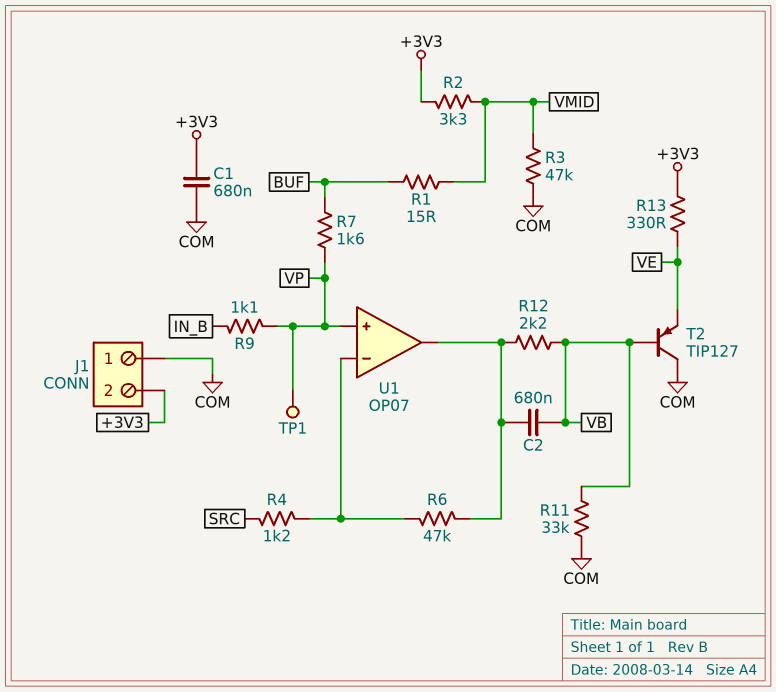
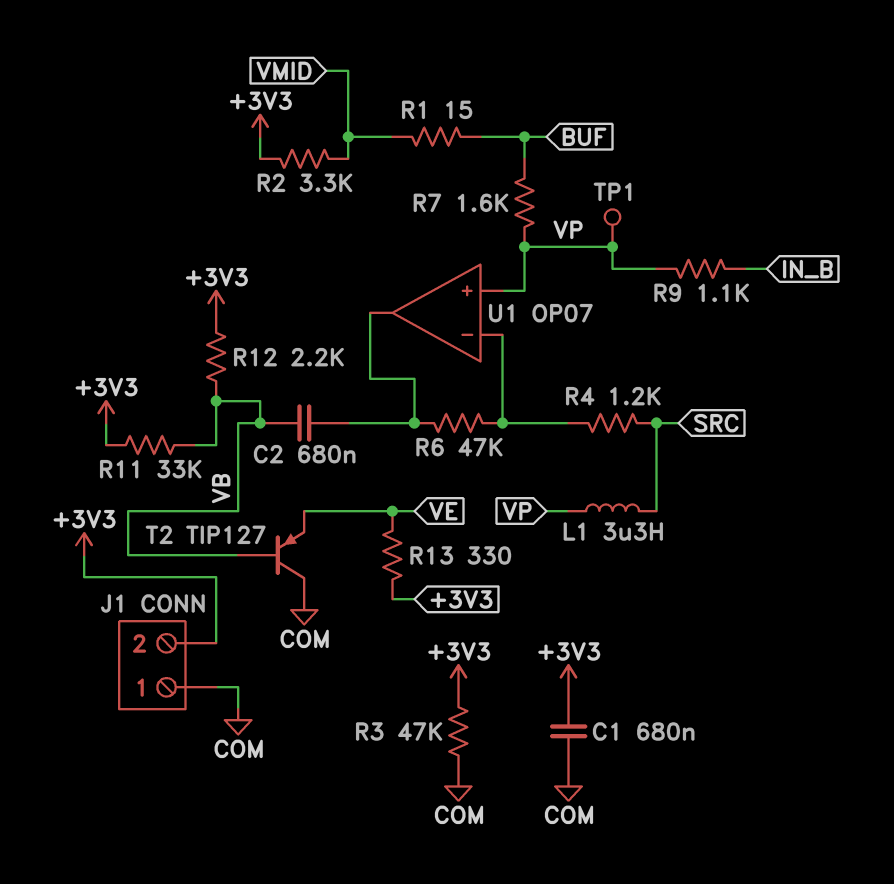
L1: none -> 3.3uH (SRC, VP)
R3: 47k (COM, VMID) -> 47k (+3V3, COM)
R11: 33k (COM, VB) -> 33k (+3V3, VB)
R12: 2.2k (U1/out, VB) -> 2.2k (+3V3, VB)

